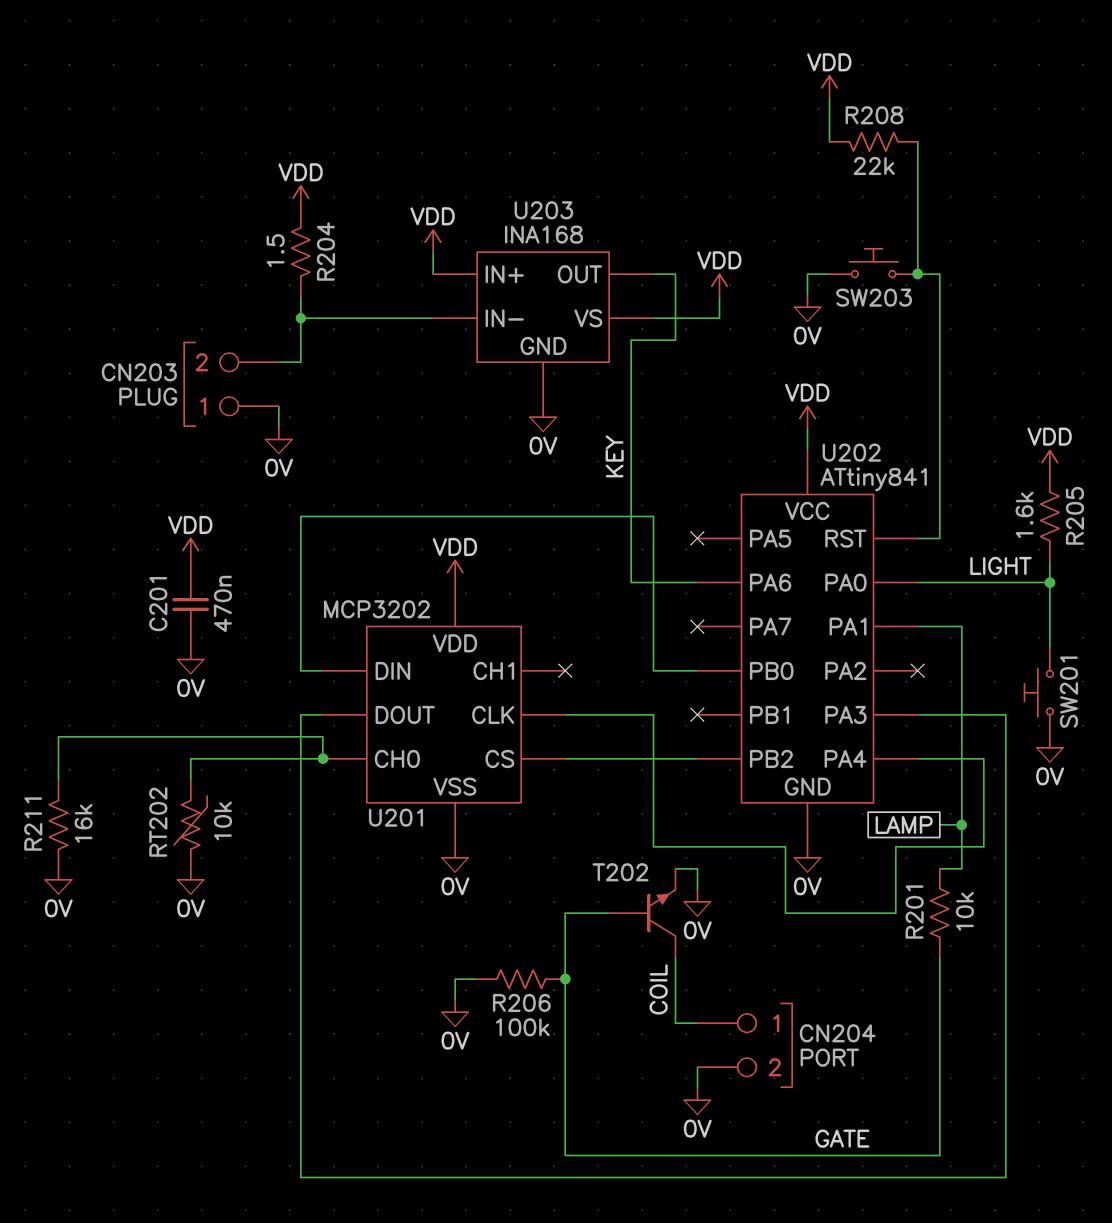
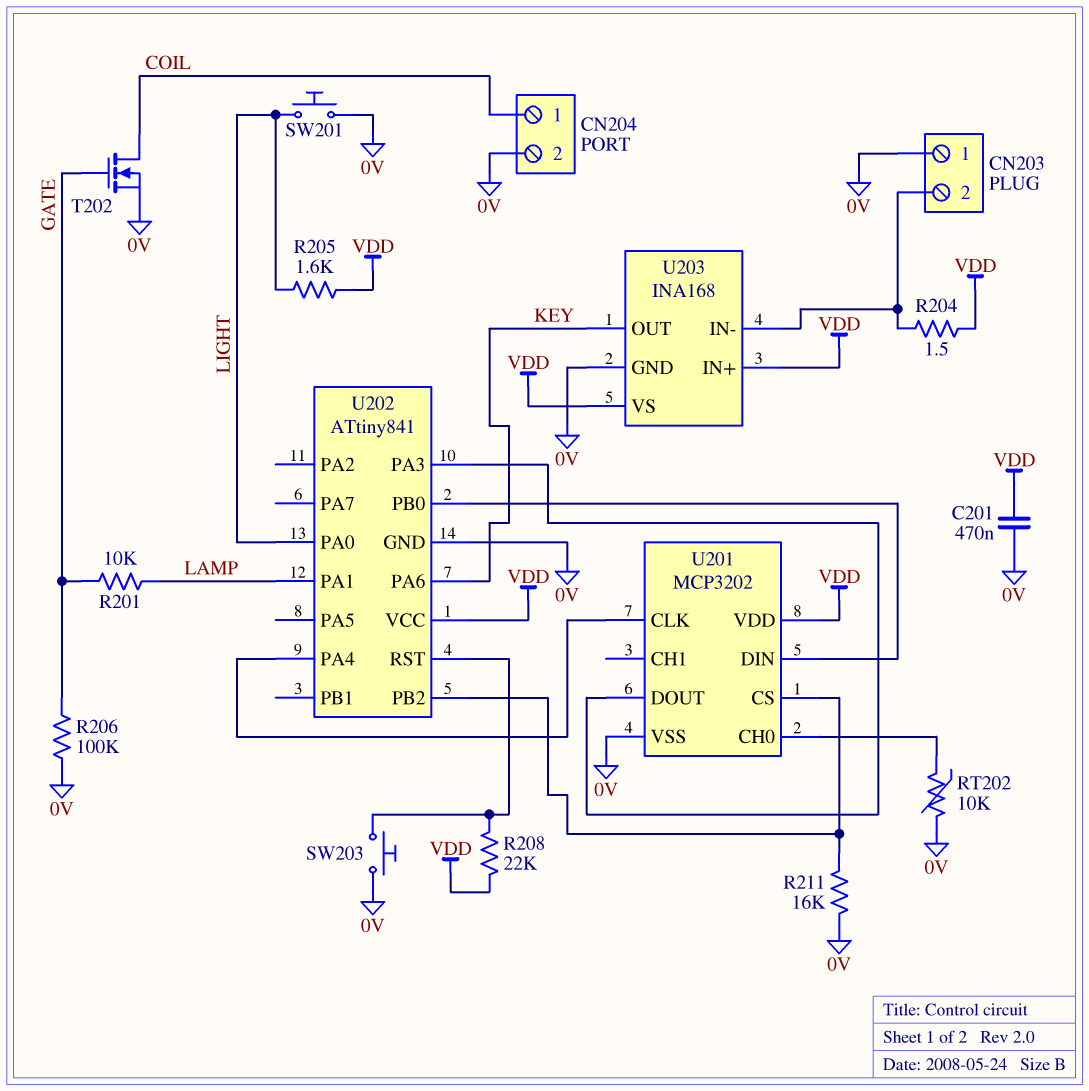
R211: 16k (0V, U201/CH0) -> 16k (0V, U201/CS)
T202: NPN (B GATE, C COIL, E 0V) -> NMOS (G GATE, D COIL, S 0V)

